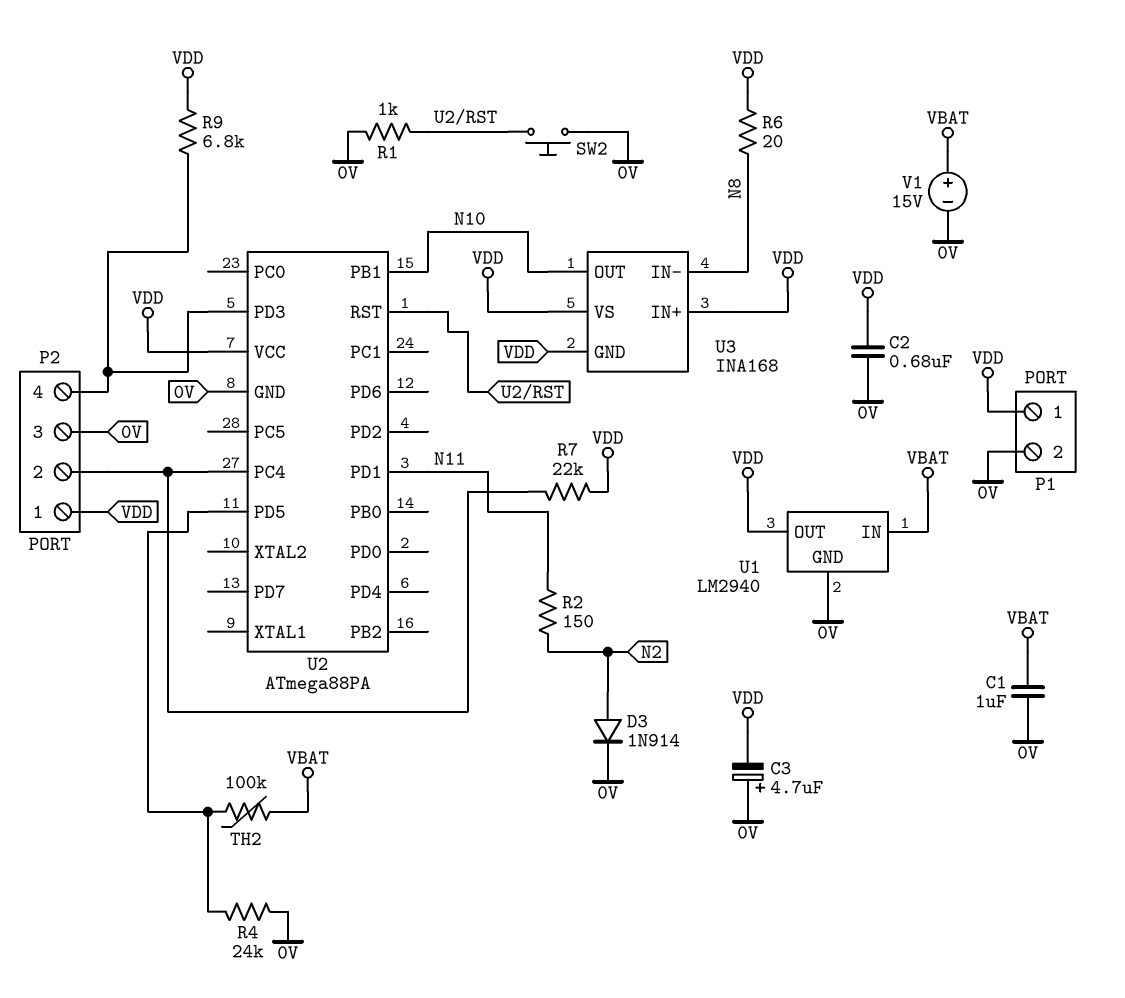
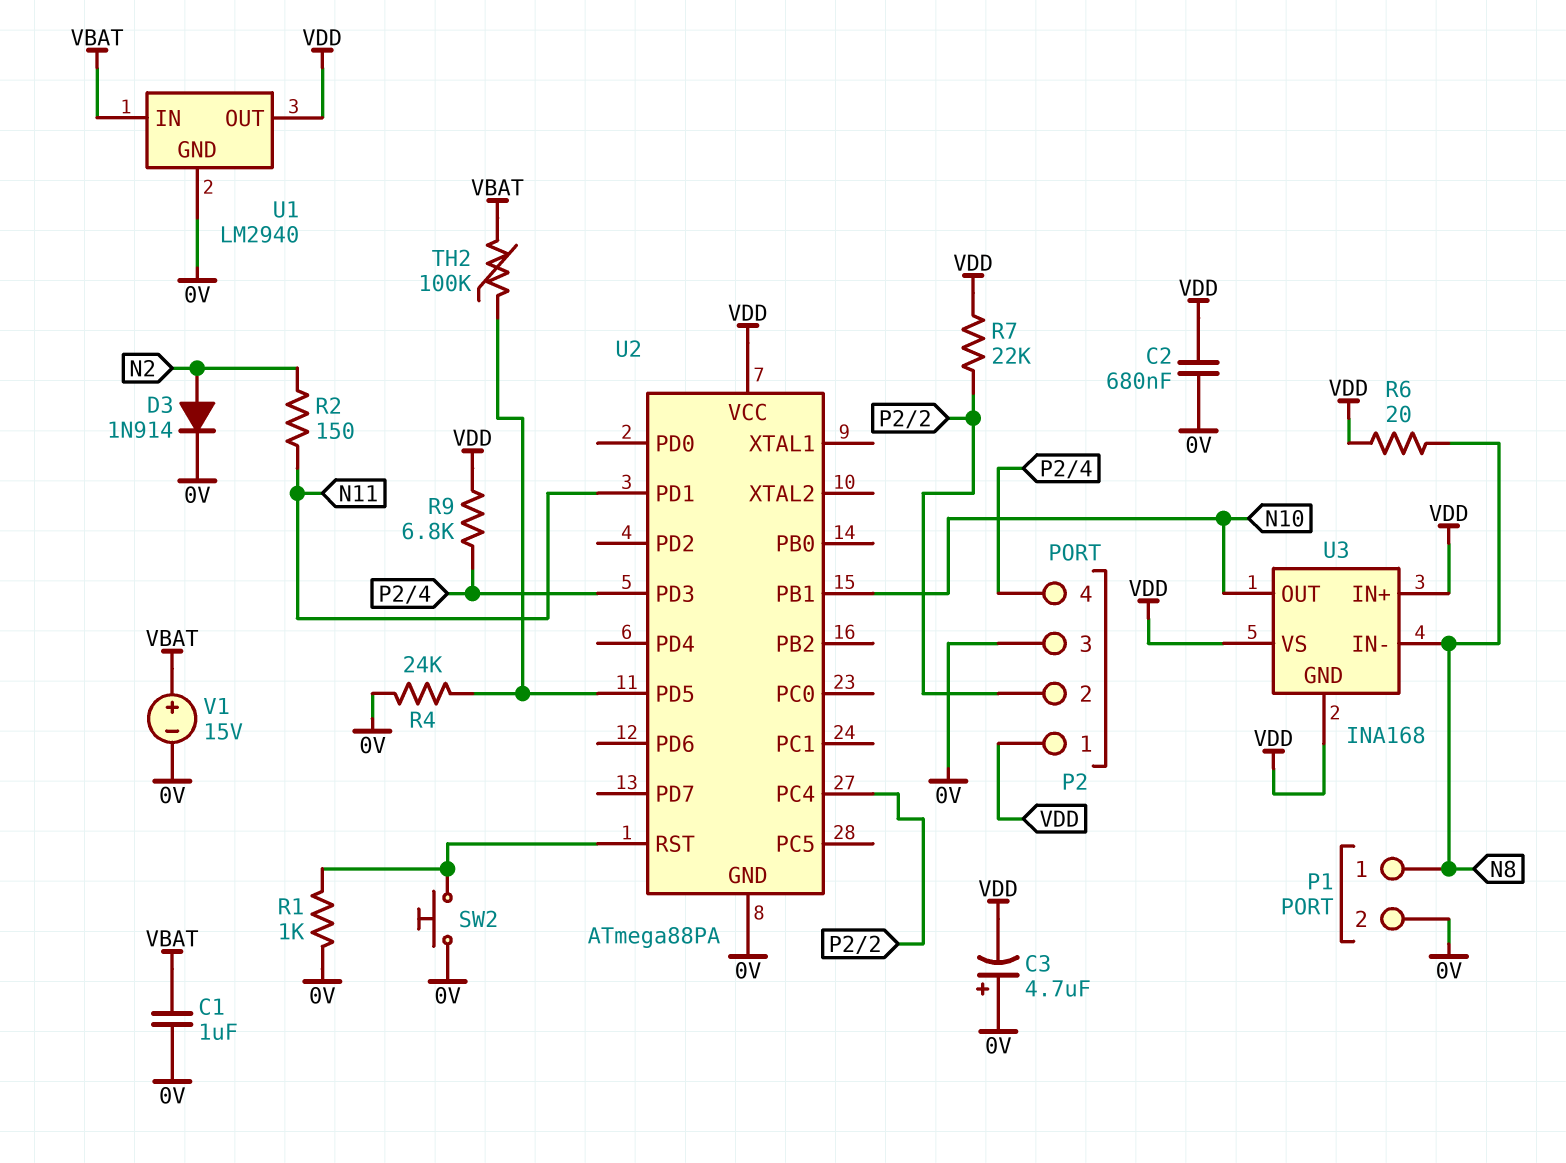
P1 pin 1: VDD -> N8

